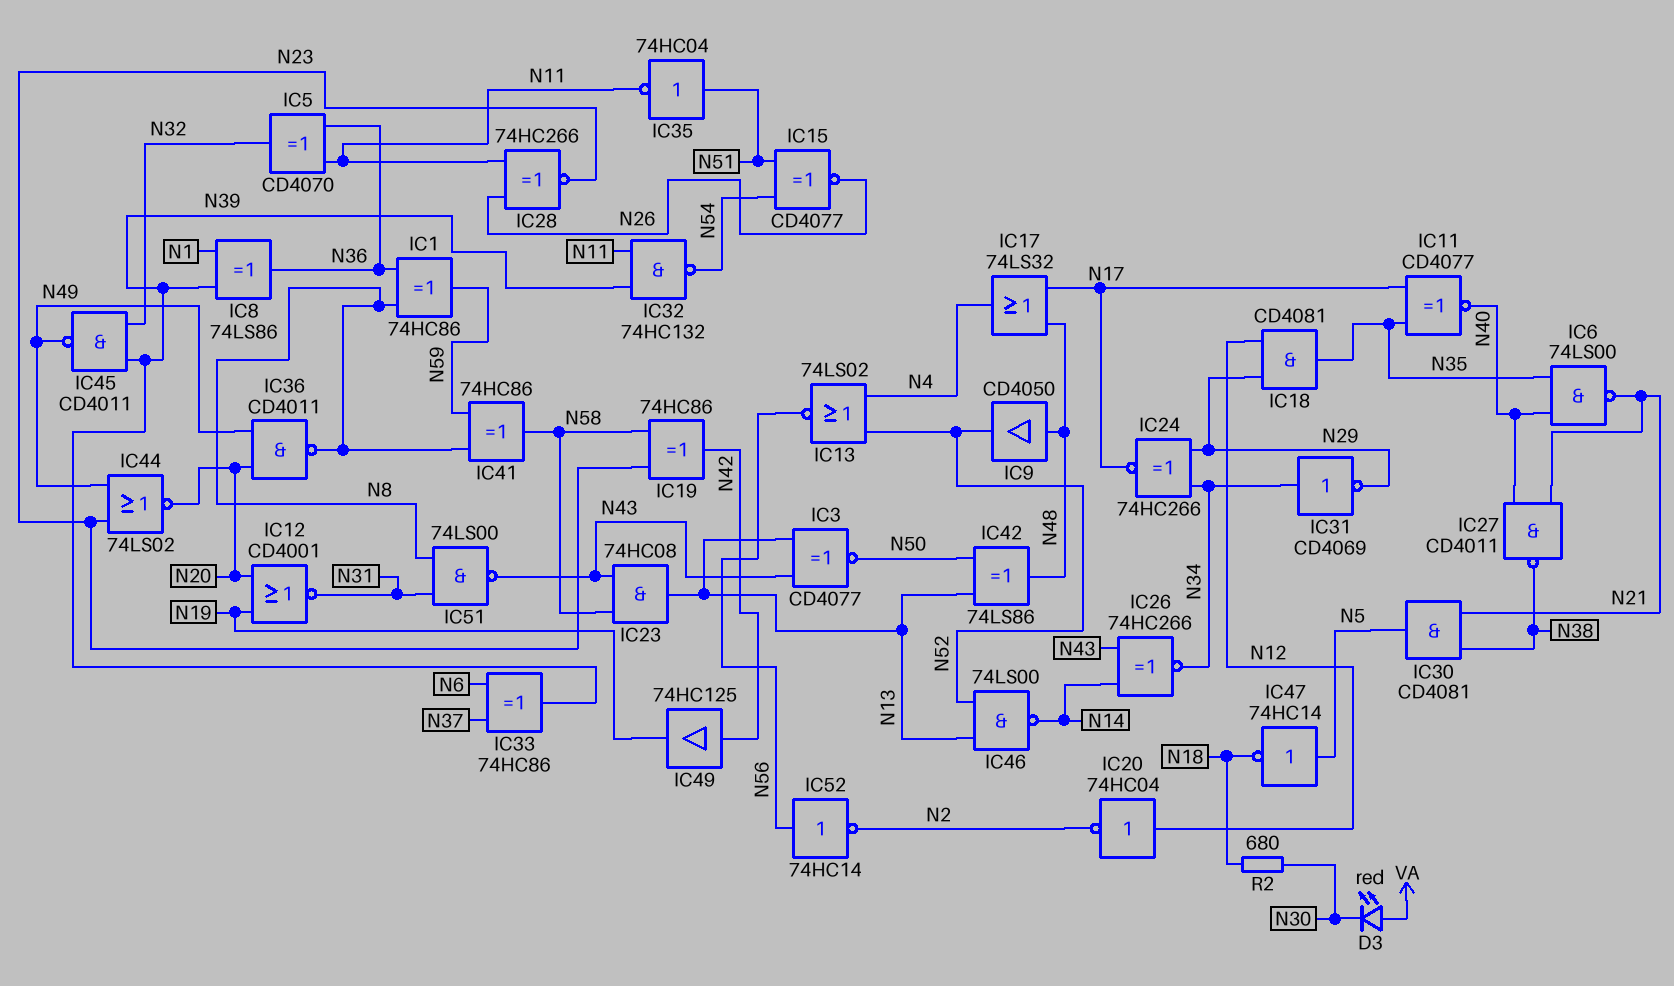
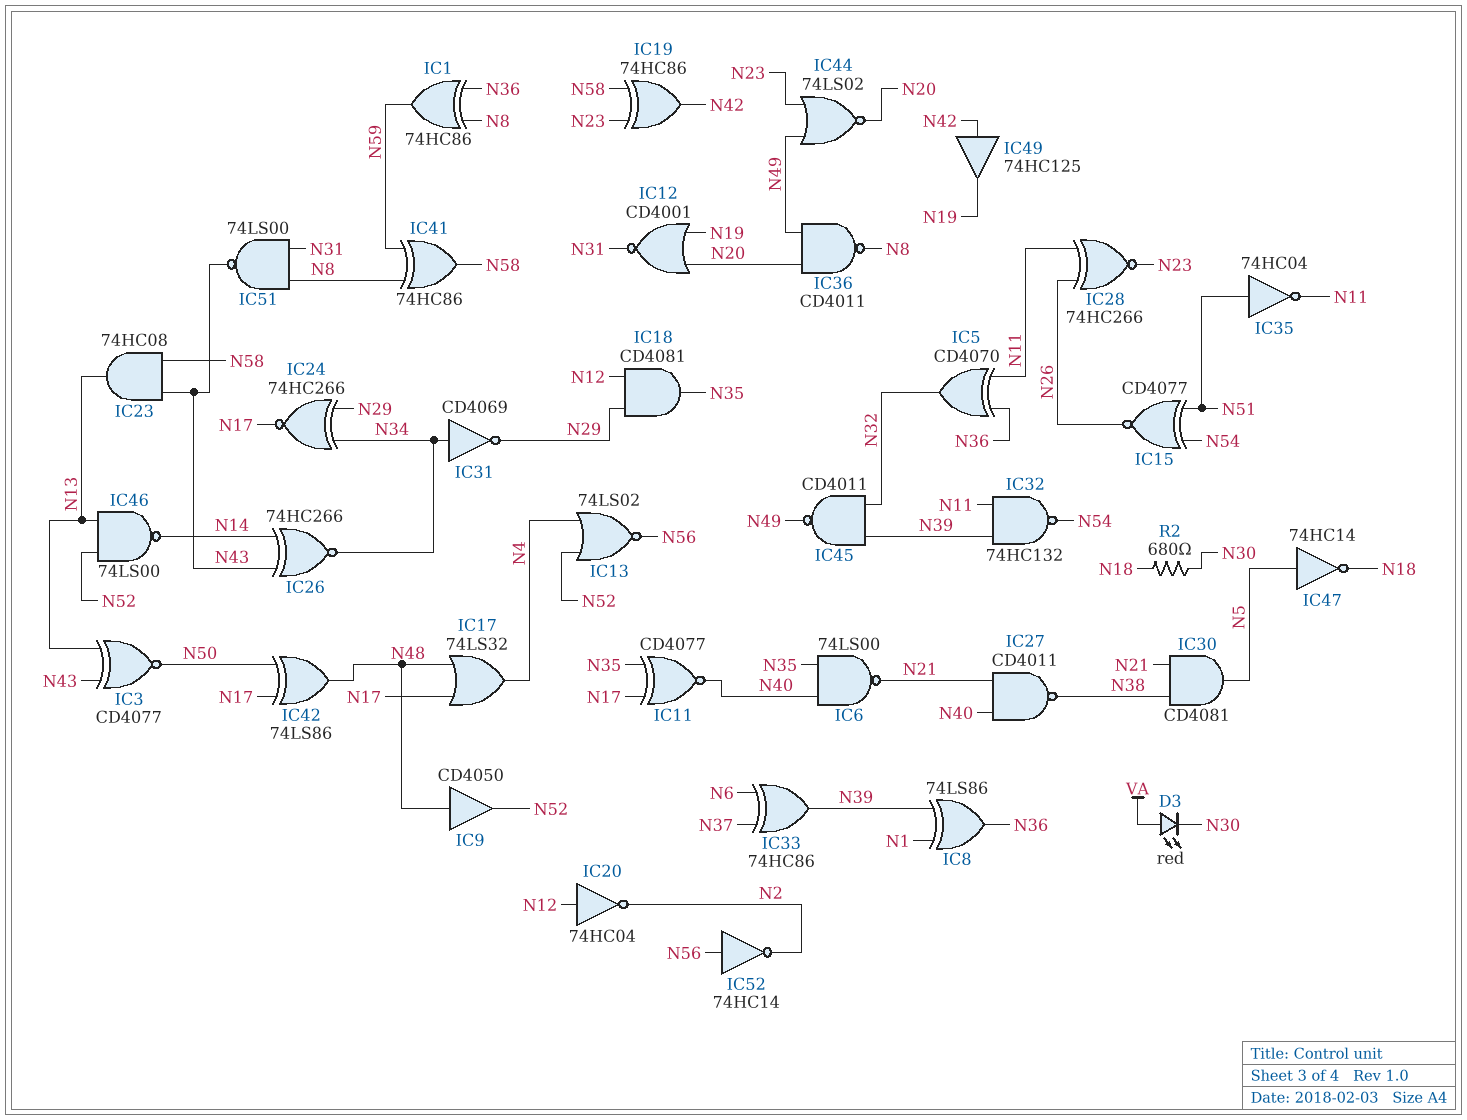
IC42: XOR 74LS86 (in N13, in N50, out N48) -> XOR 74LS86 (in N17, in N50, out N48)

